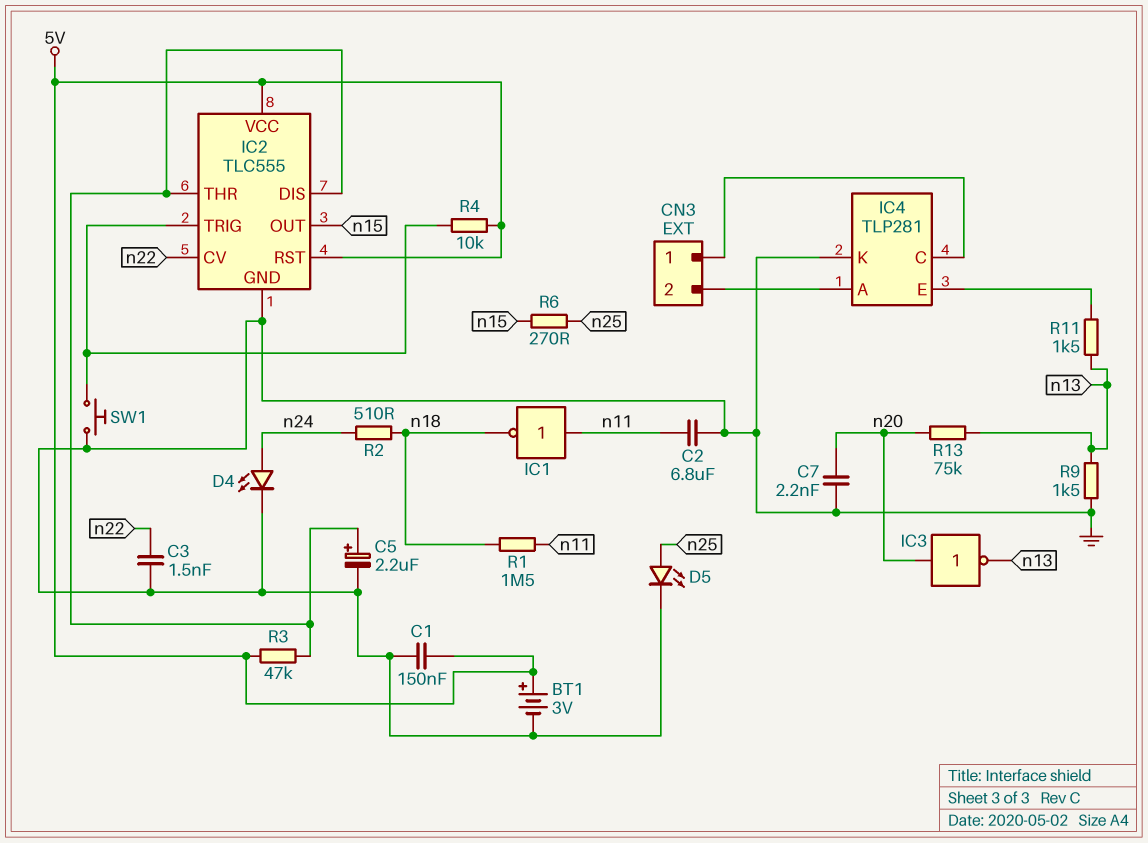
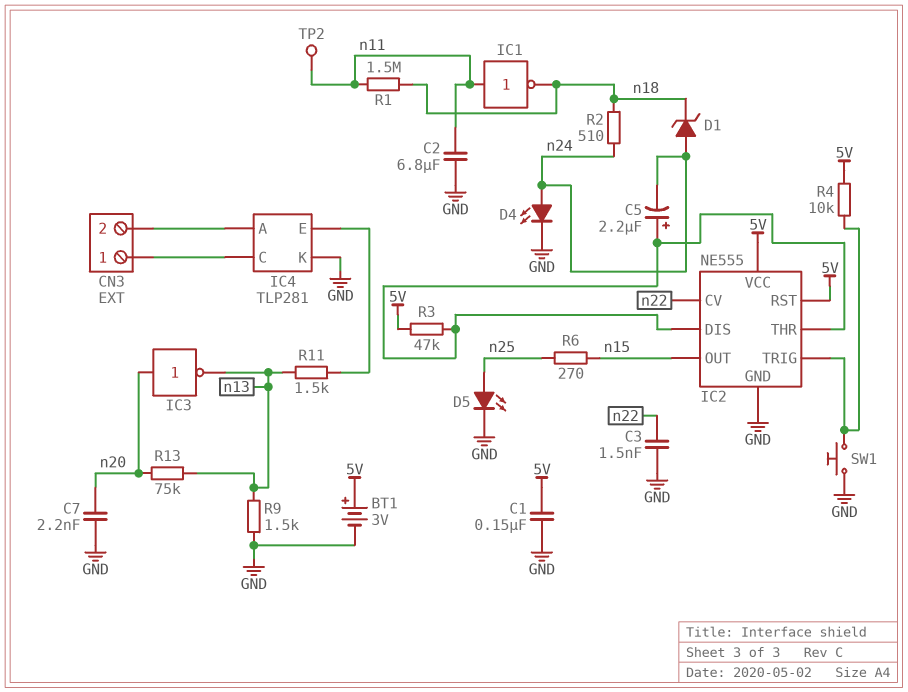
C5: 2.2uF (plus IC2/DIS, minus GND) -> 2.2uF (plus IC2/DIS, minus n24)
D1: none -> zener (A n24, K n18)
IC2: TLC555 -> NE555
TP2: none -> test point (n11)

